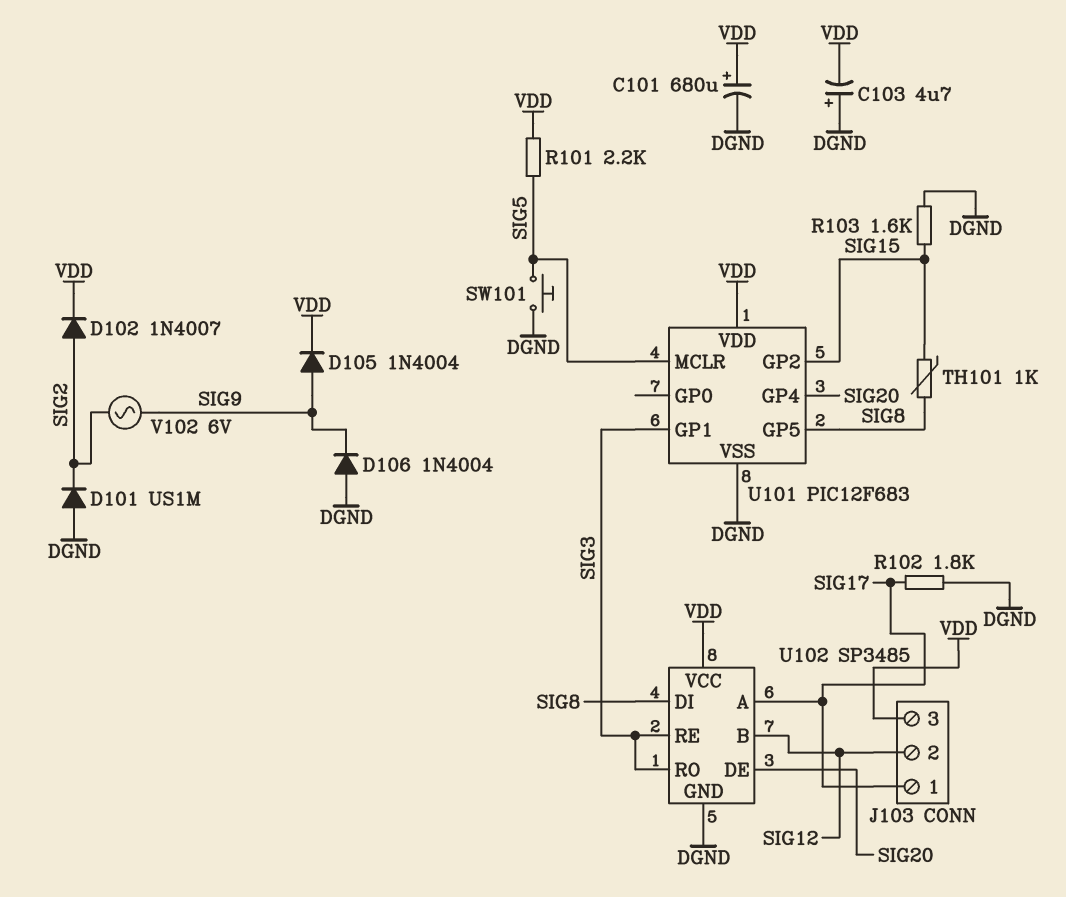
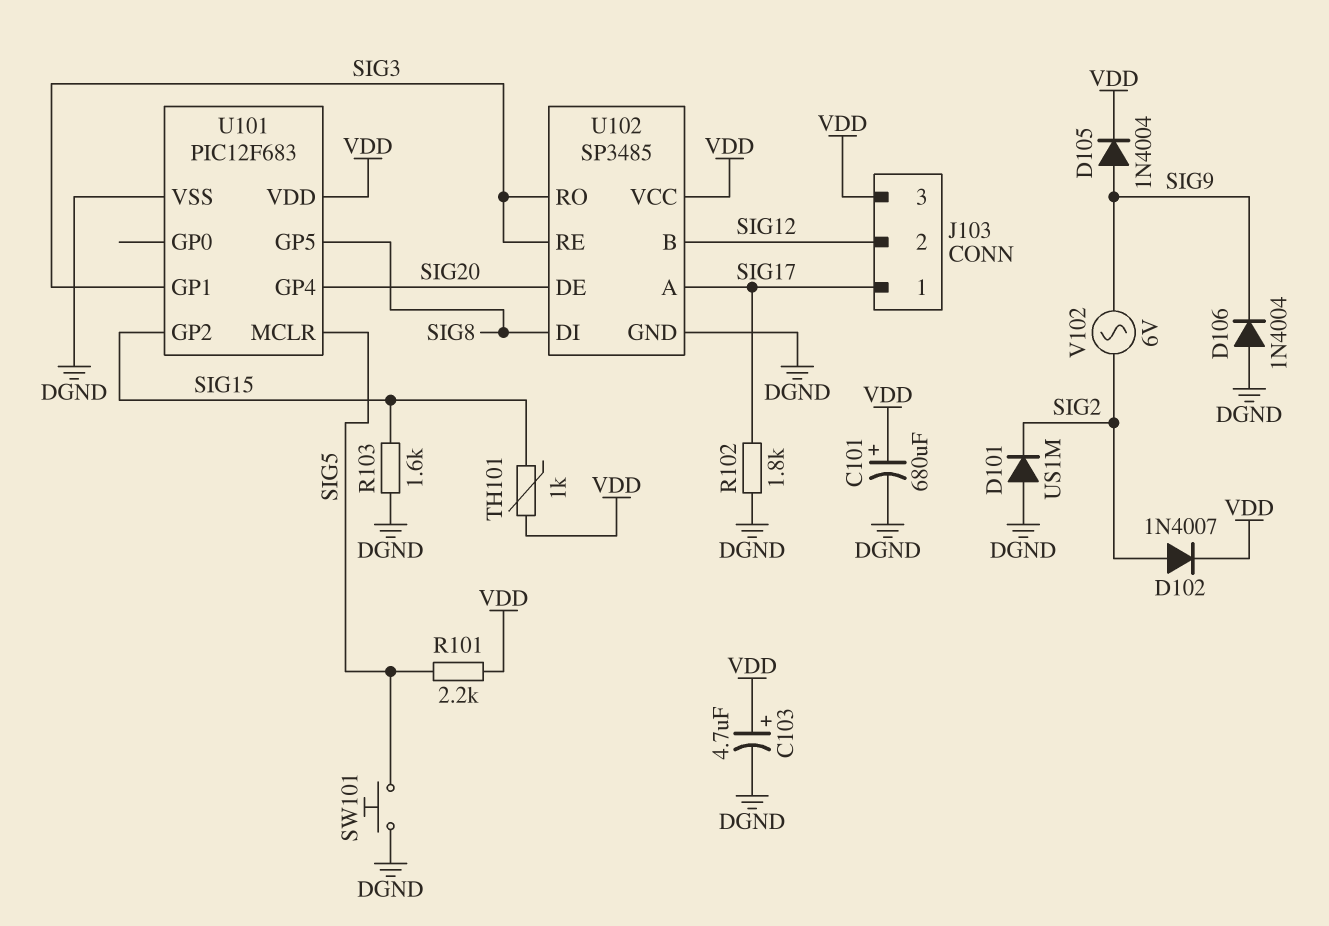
C103: 4.7uF (plus DGND, minus VDD) -> 4.7uF (plus VDD, minus DGND)
TH101: 1k (SIG8, SIG15) -> 1k (SIG15, VDD)

